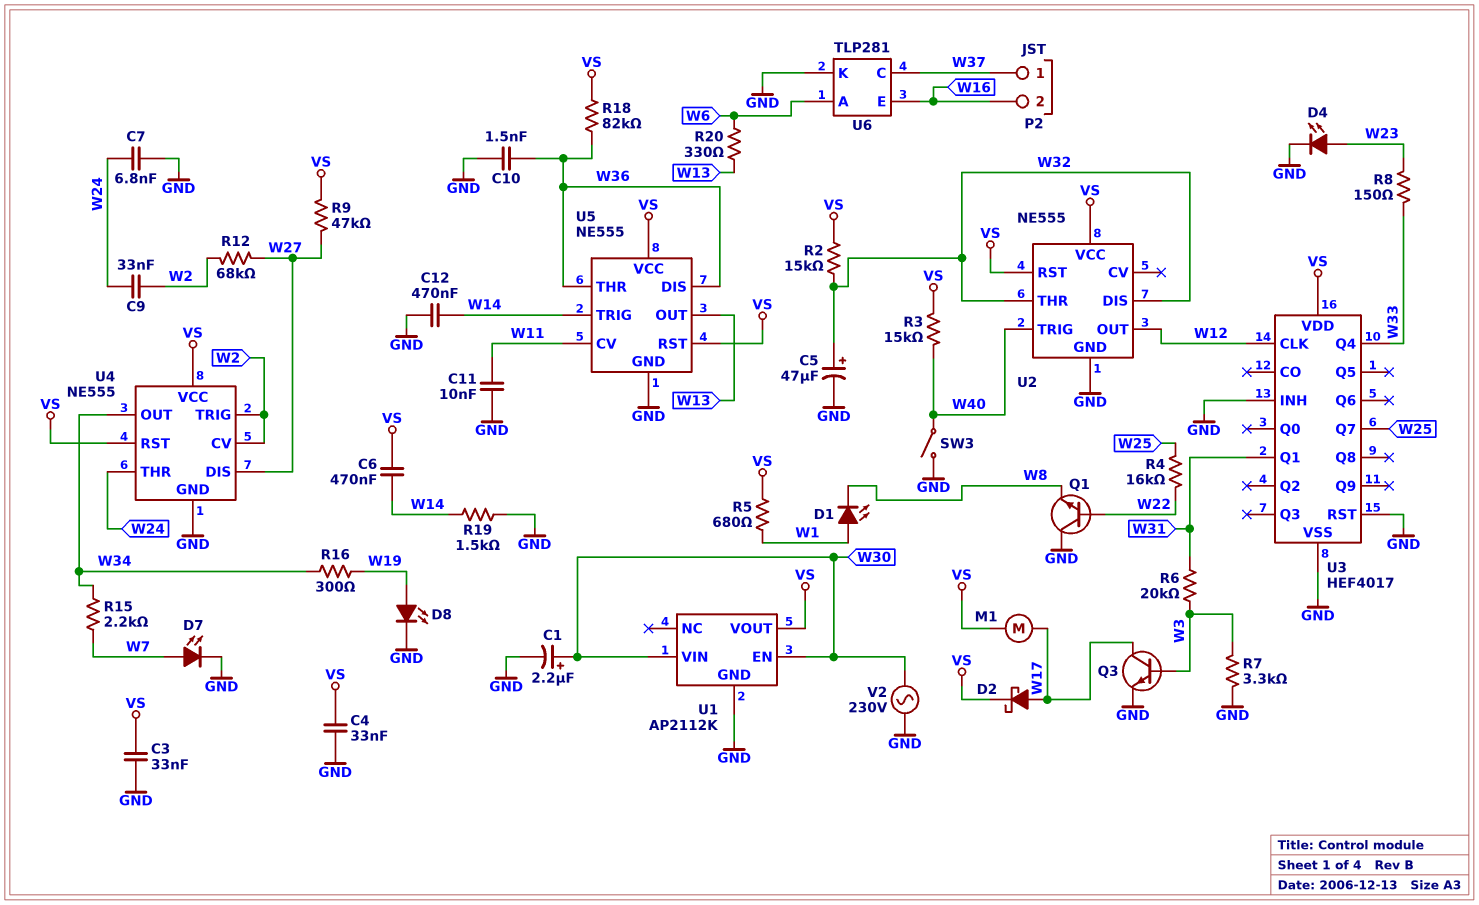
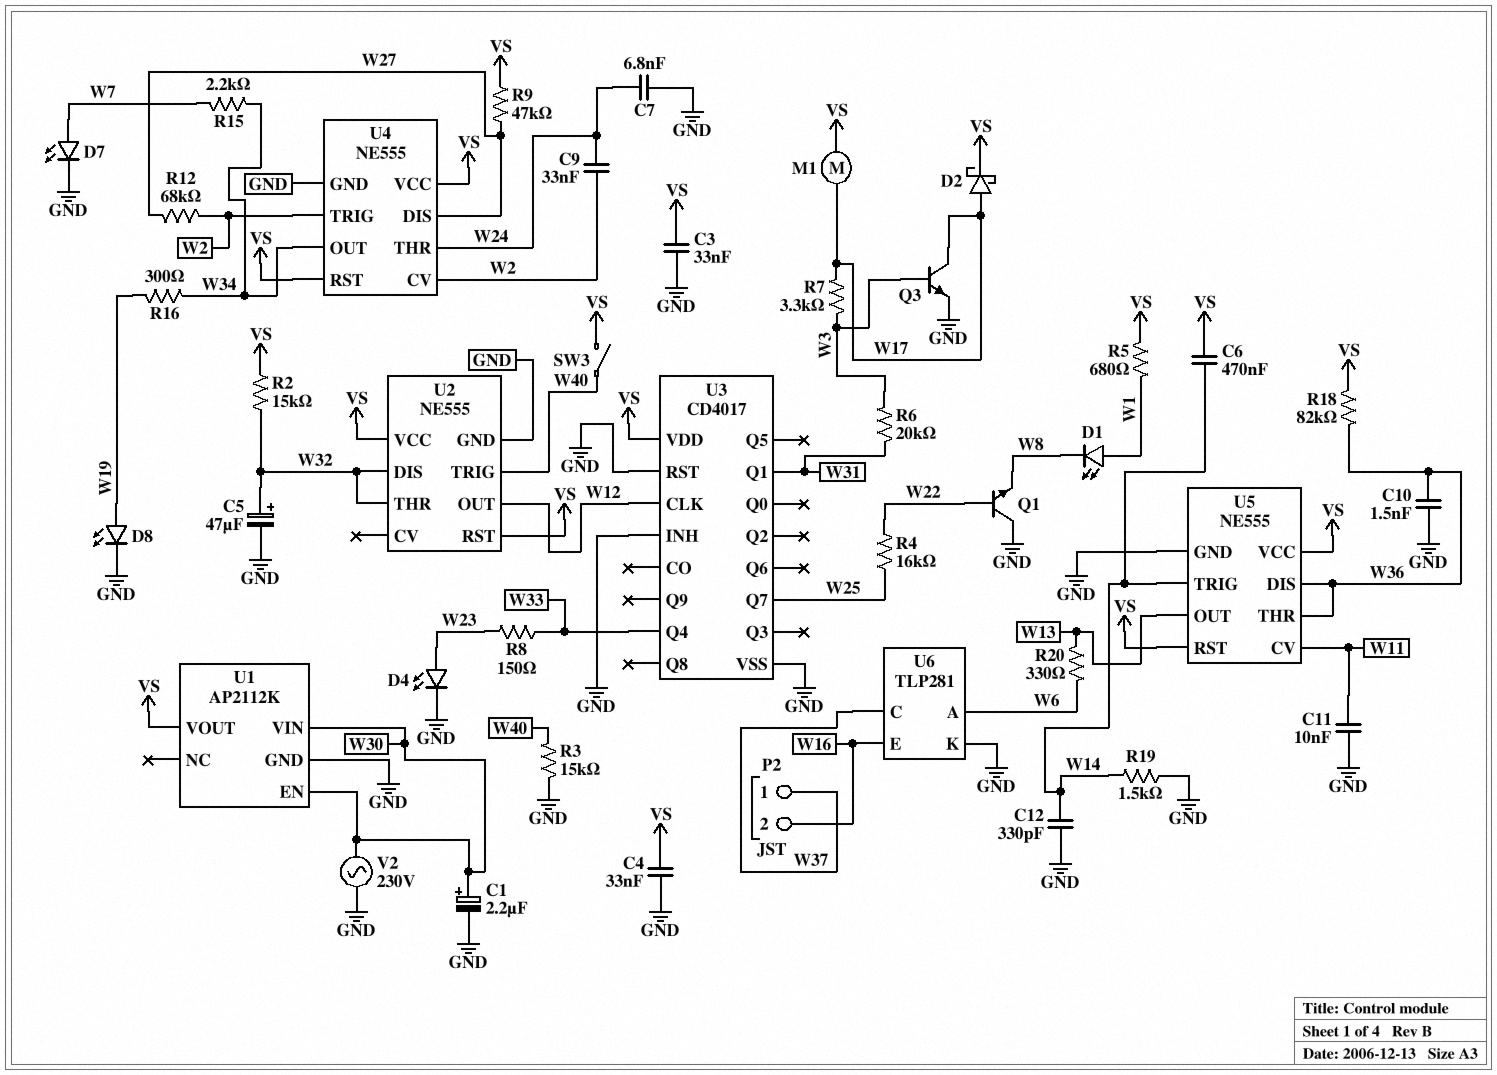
C12: 470nF (GND, W14) -> 330pF (GND, W14)
R3: 15k (VS, W40) -> 15k (GND, W40)
R7: 3.3k (GND, W3) -> 3.3k (W3, W17)
SW3: switch (GND, W40) -> switch (VS, W40)
U3: HEF4017 -> CD4017

